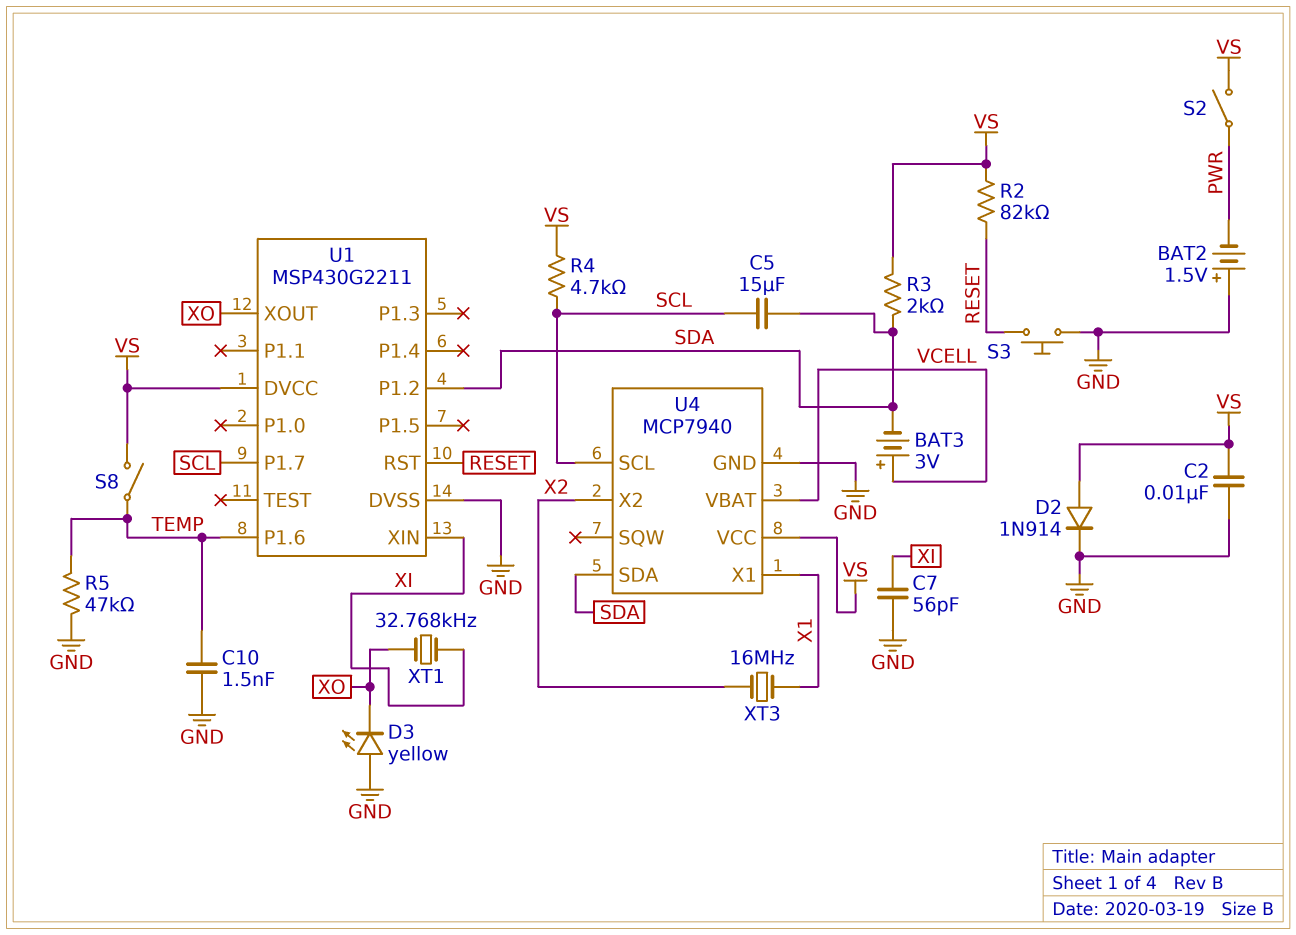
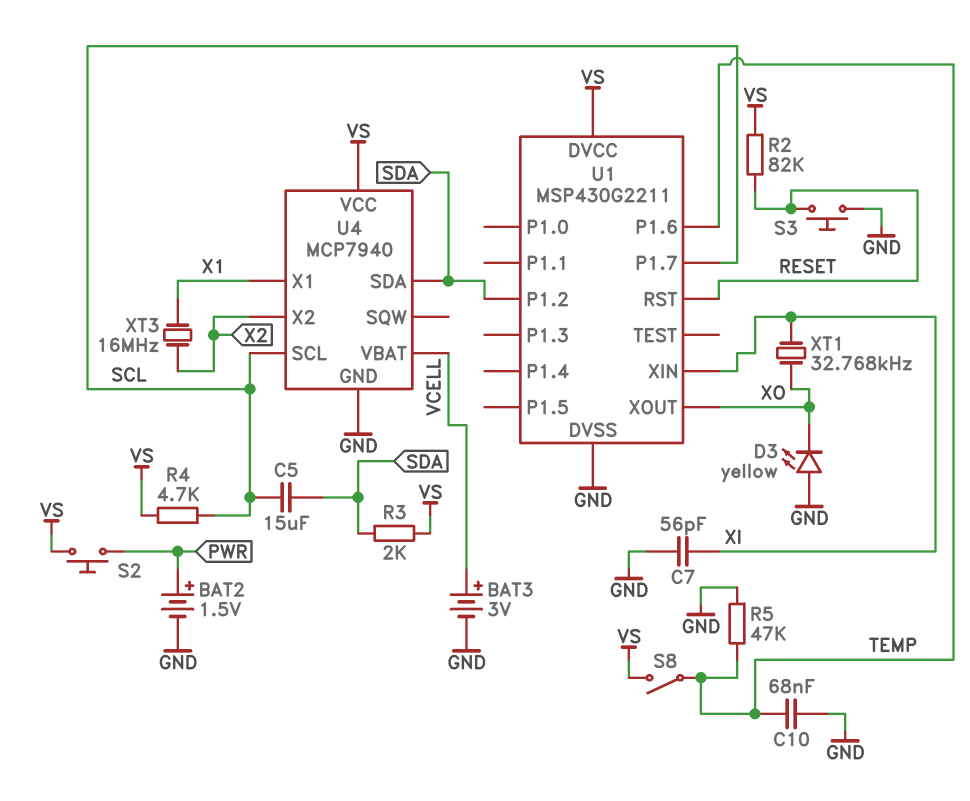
BAT2: 1.5V (plus GND, minus PWR) -> 1.5V (plus PWR, minus GND)
BAT3: 3V (plus VCELL, minus SDA) -> 3V (plus VCELL, minus GND)
C2: 10nF (GND, VS) -> none
C10: 1.5nF (GND, TEMP) -> 68nF (GND, TEMP)
D2: diode 1N914 (A VS, K GND) -> none
S2: switch (PWR, VS) -> button (PWR, VS)

